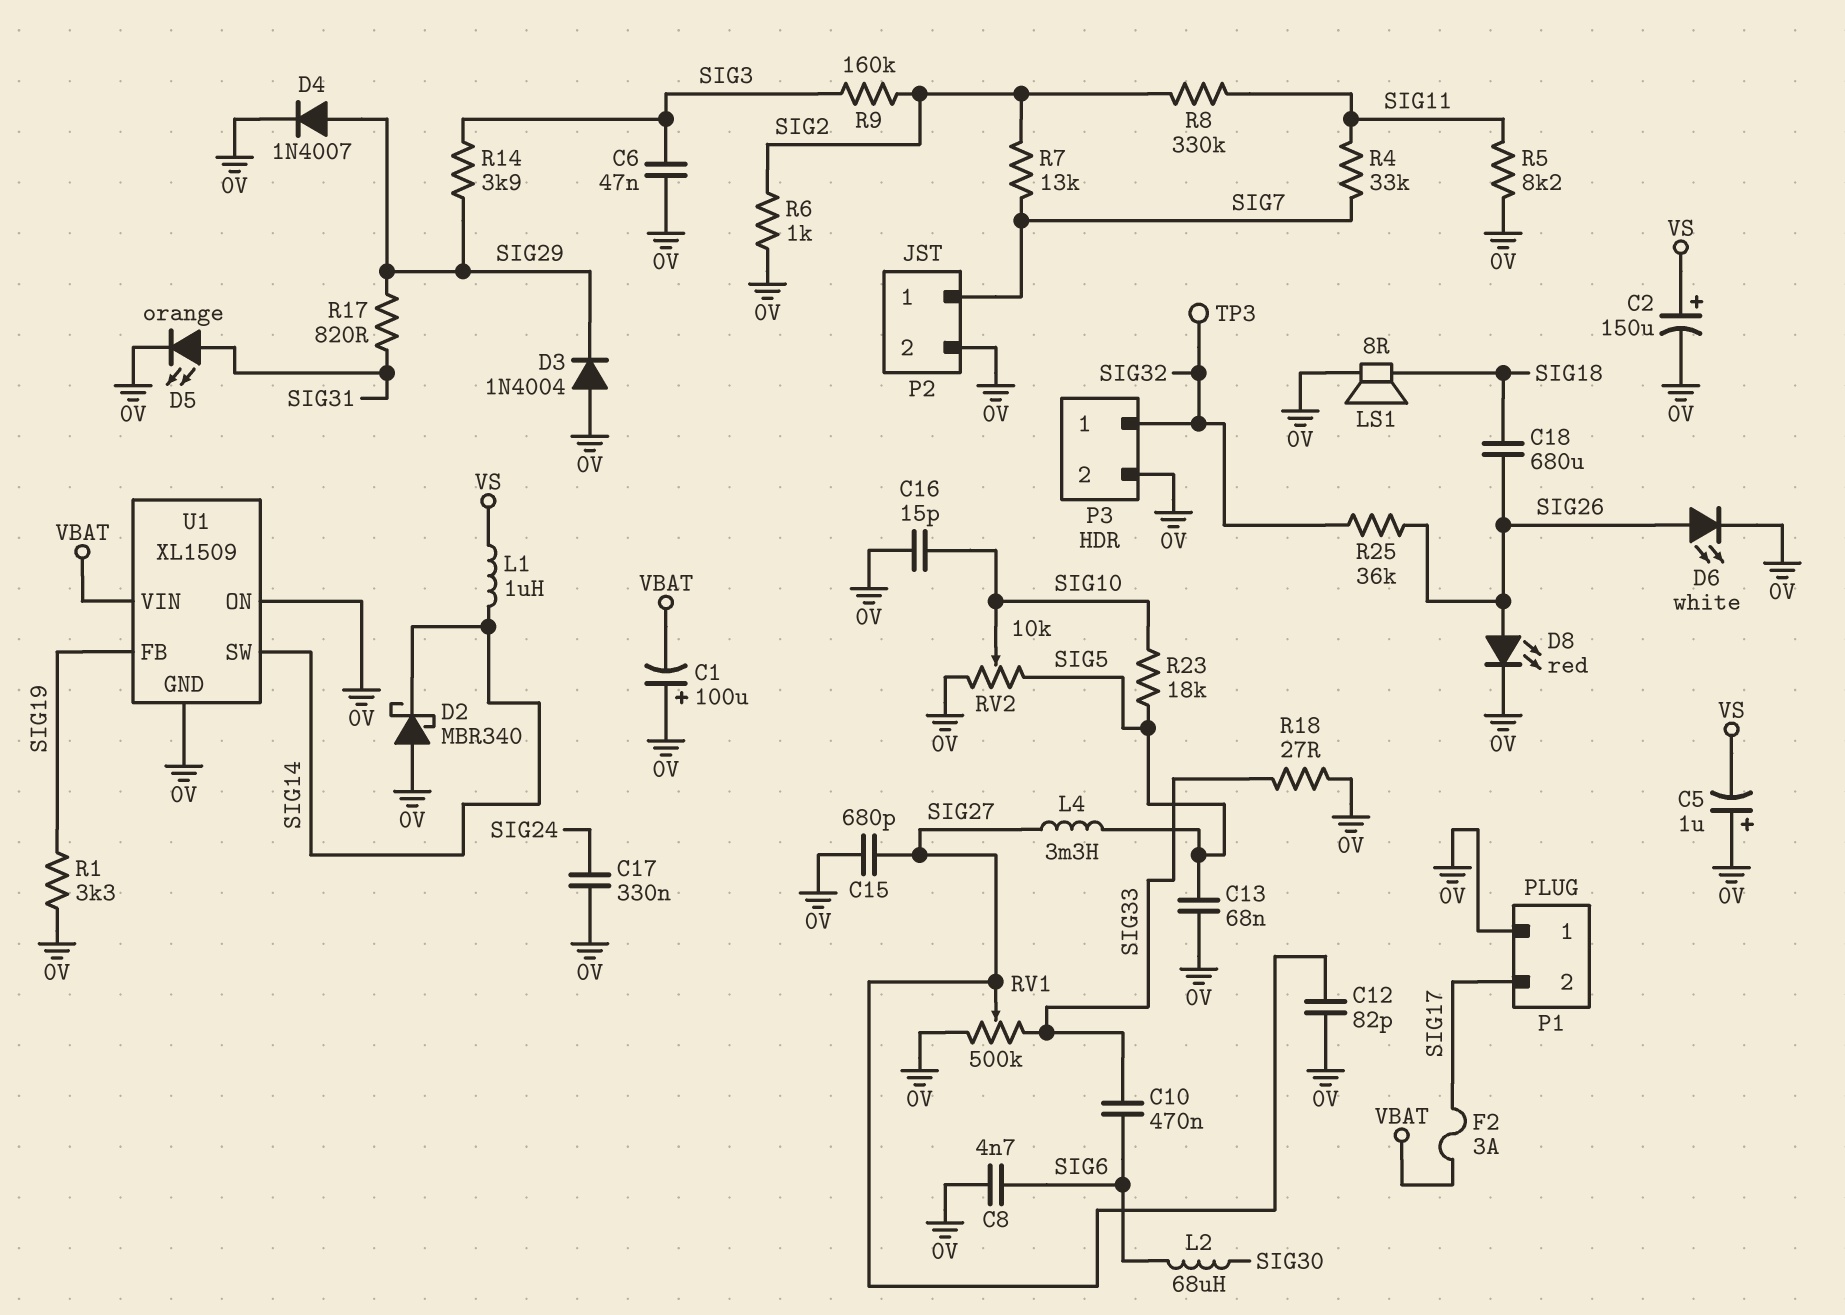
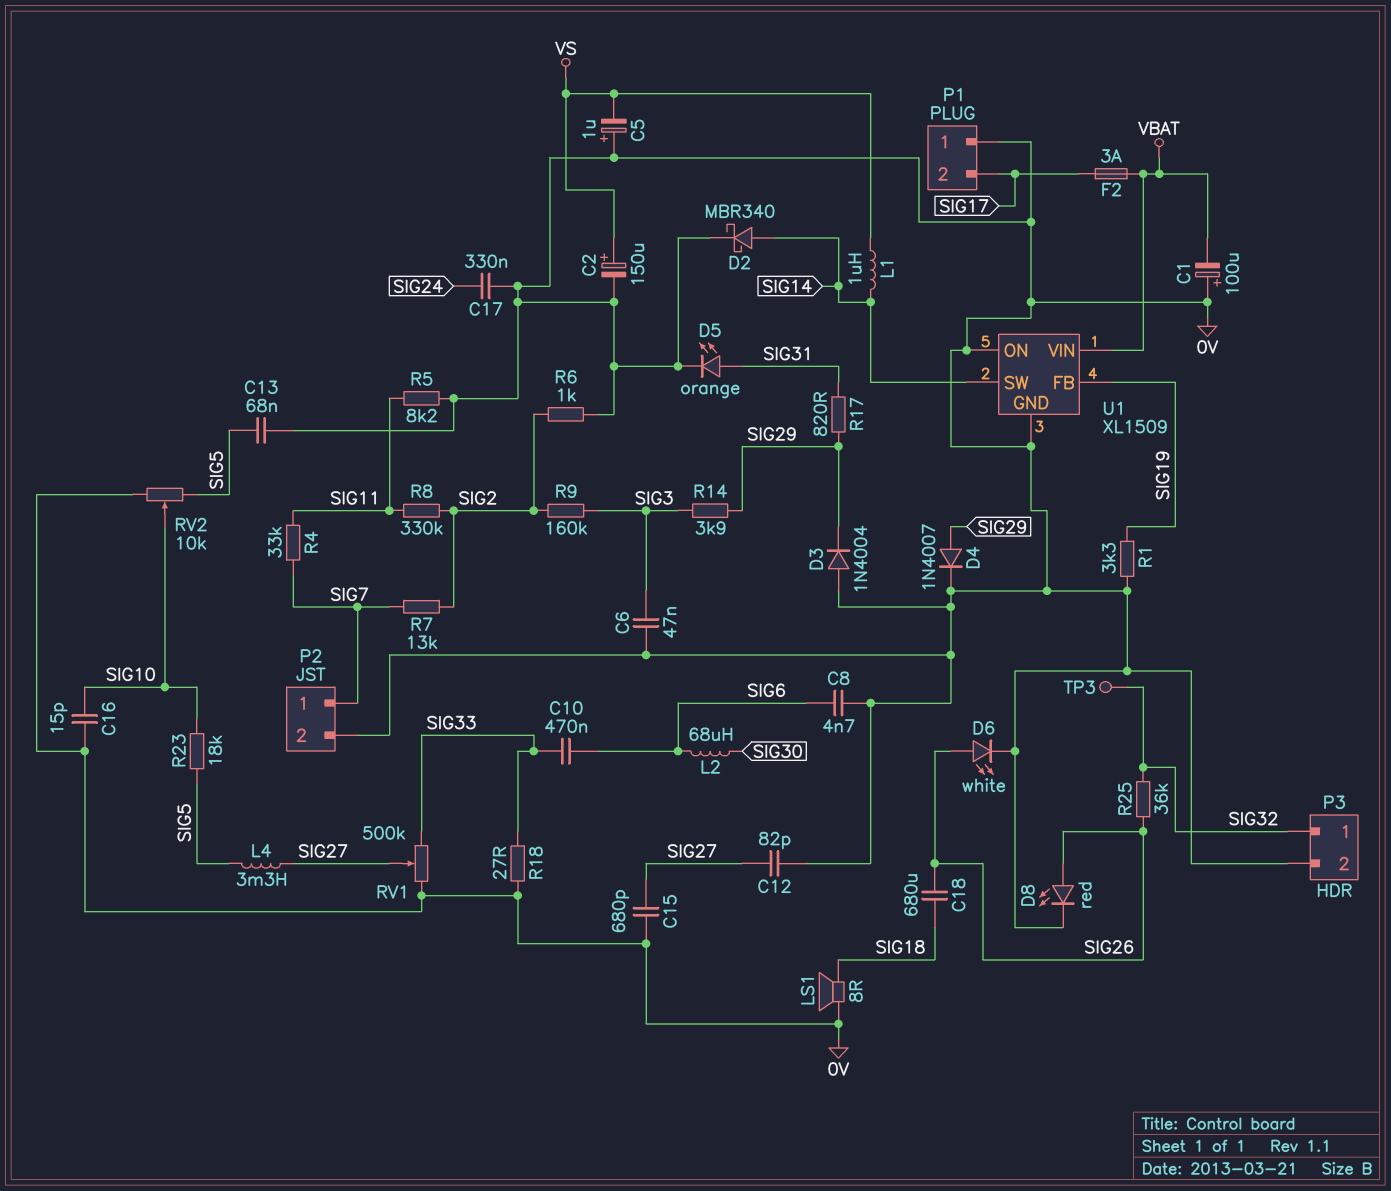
D2: schottky MBR340 (A 0V, K SIG14) -> schottky MBR340 (A SIG14, K 0V)

